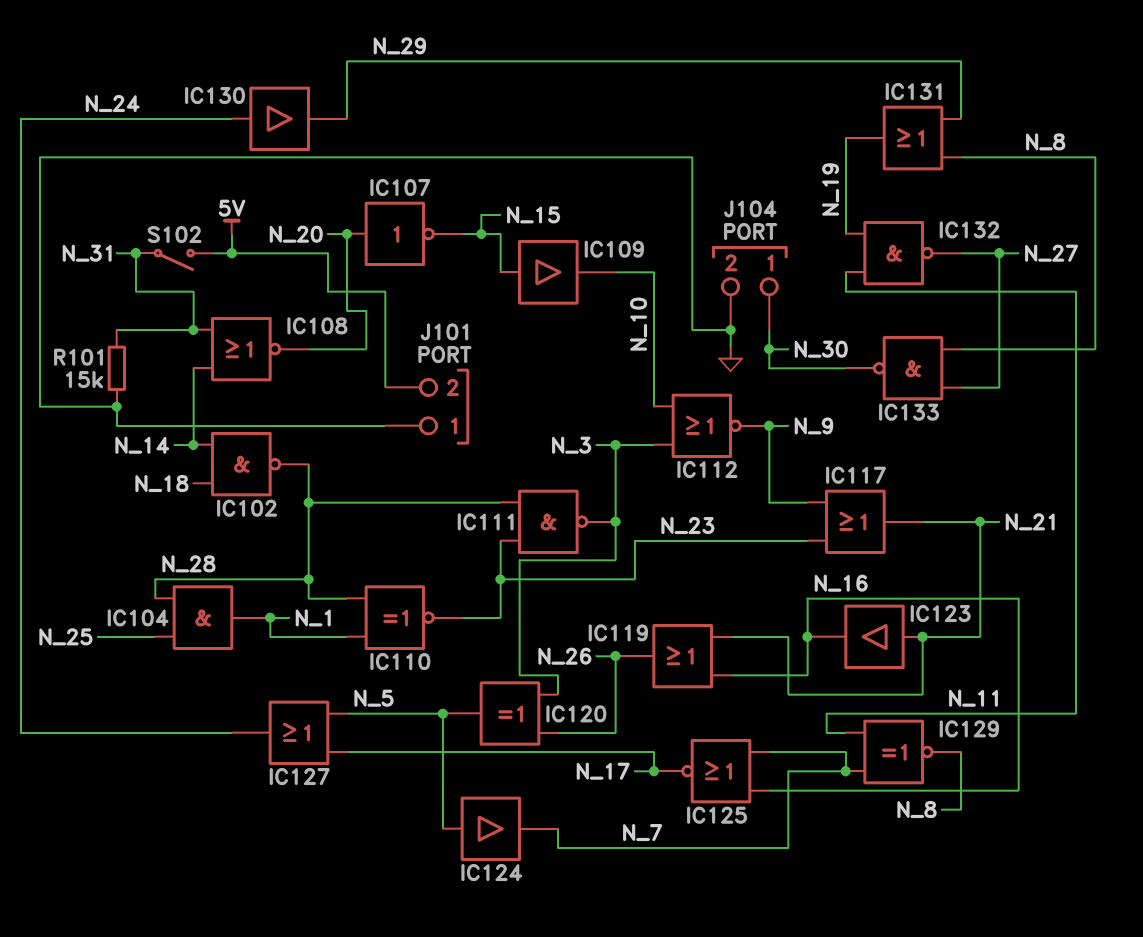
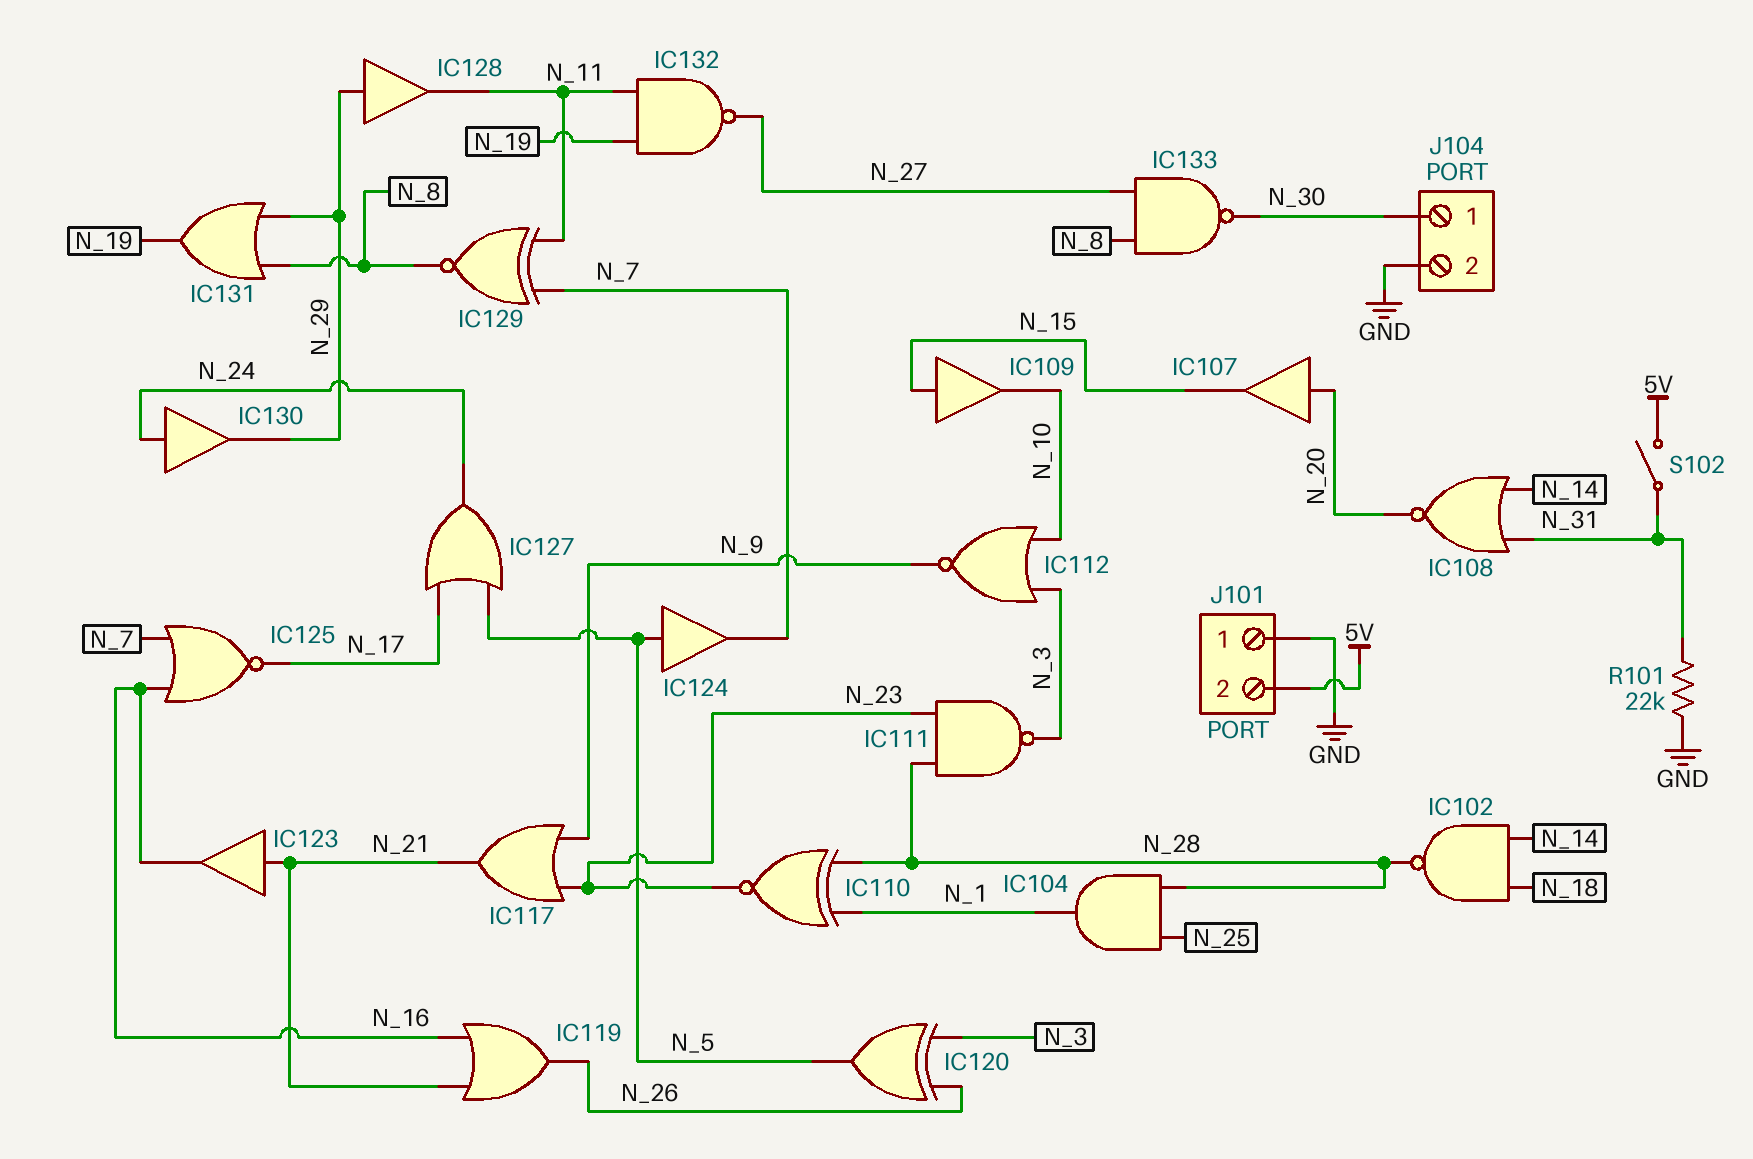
IC107: NOT (in N_20, out N_15) -> buffer (in N_20, out N_15)
IC128: none -> buffer (in N_29, out N_11)
R101: 15k (GND, N_31) -> 22k (GND, N_31)

